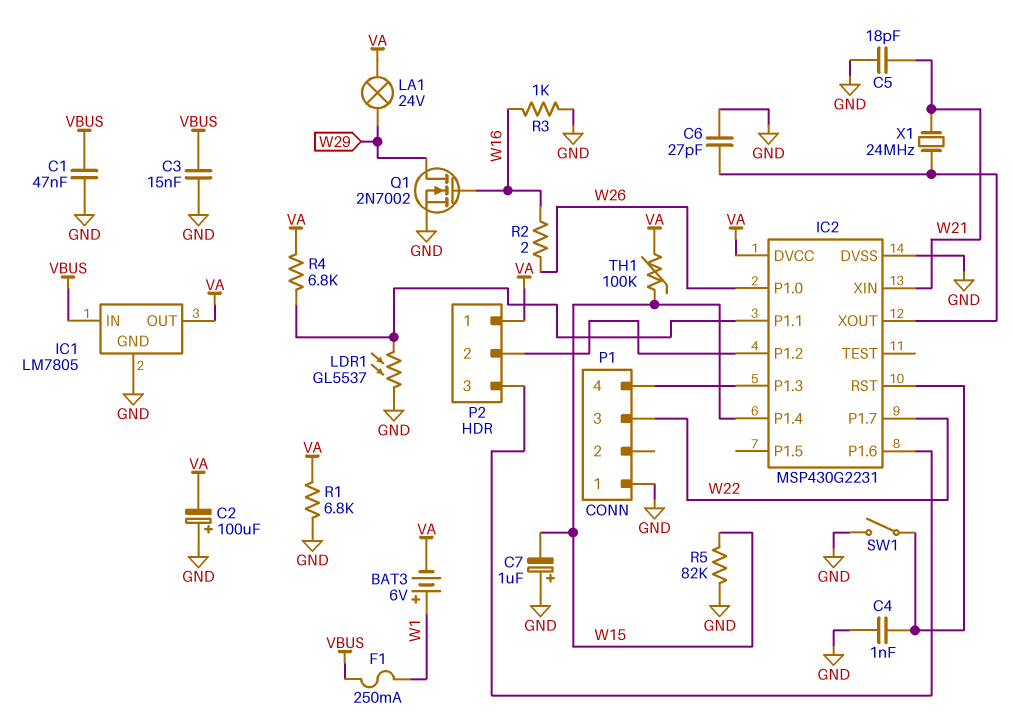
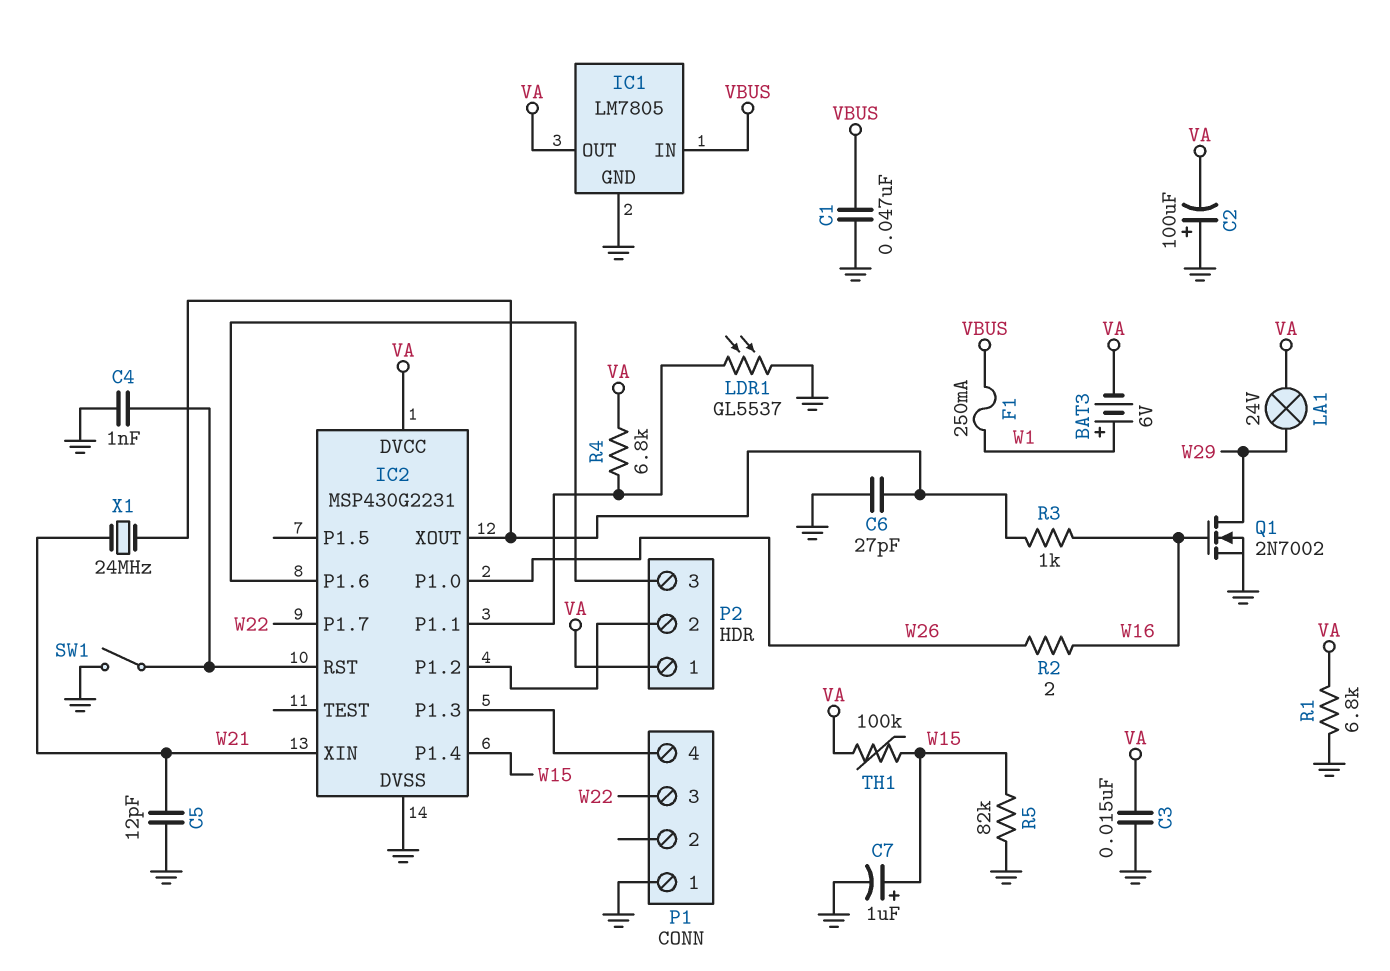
C3: 15nF (GND, VBUS) -> 15nF (GND, VA)
C5: 18pF (GND, W21) -> 12pF (GND, W21)
C7: 1uF (plus GND, minus W15) -> 1uF (plus W15, minus GND)
R3: 1k (GND, W16) -> 1k (IC2/XOUT, W16)

